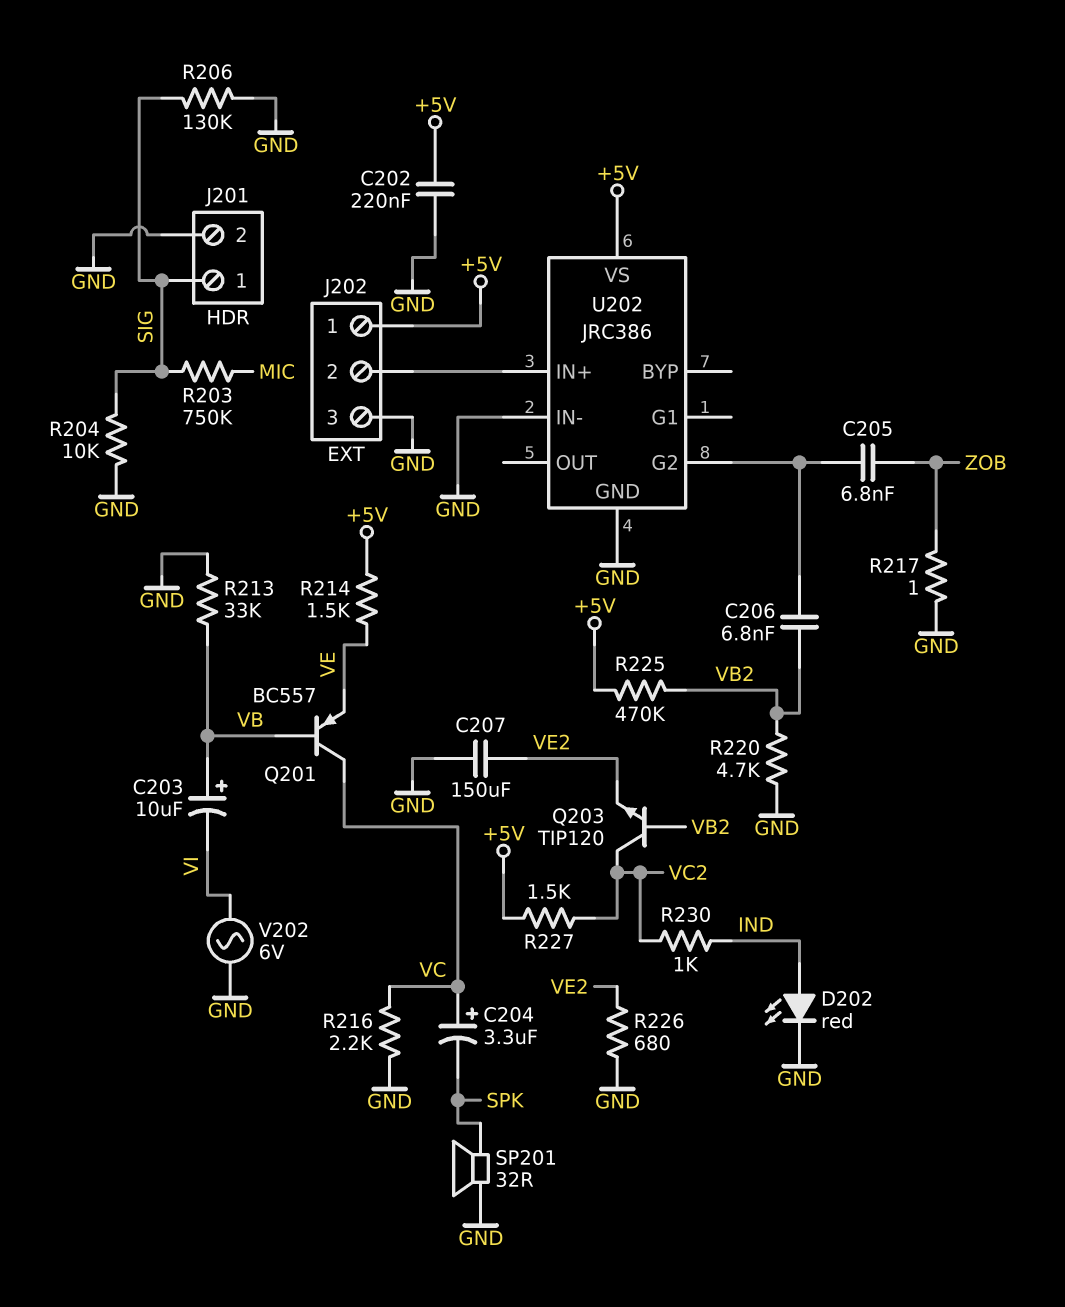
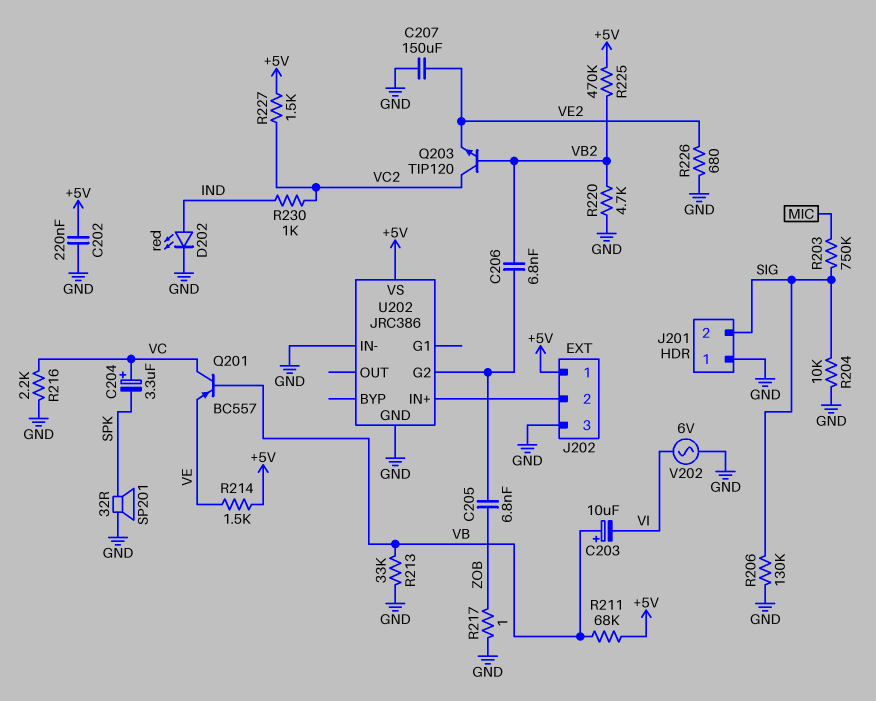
J201 pin 1: SIG -> GND
J201 pin 2: GND -> SIG
R211: none -> 68k (+5V, VB)

